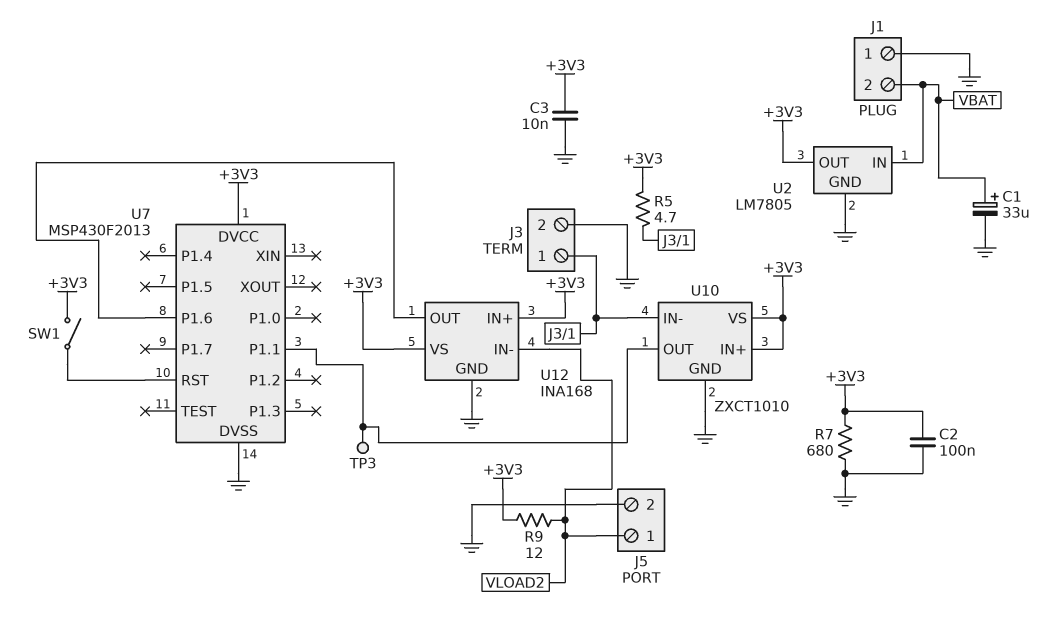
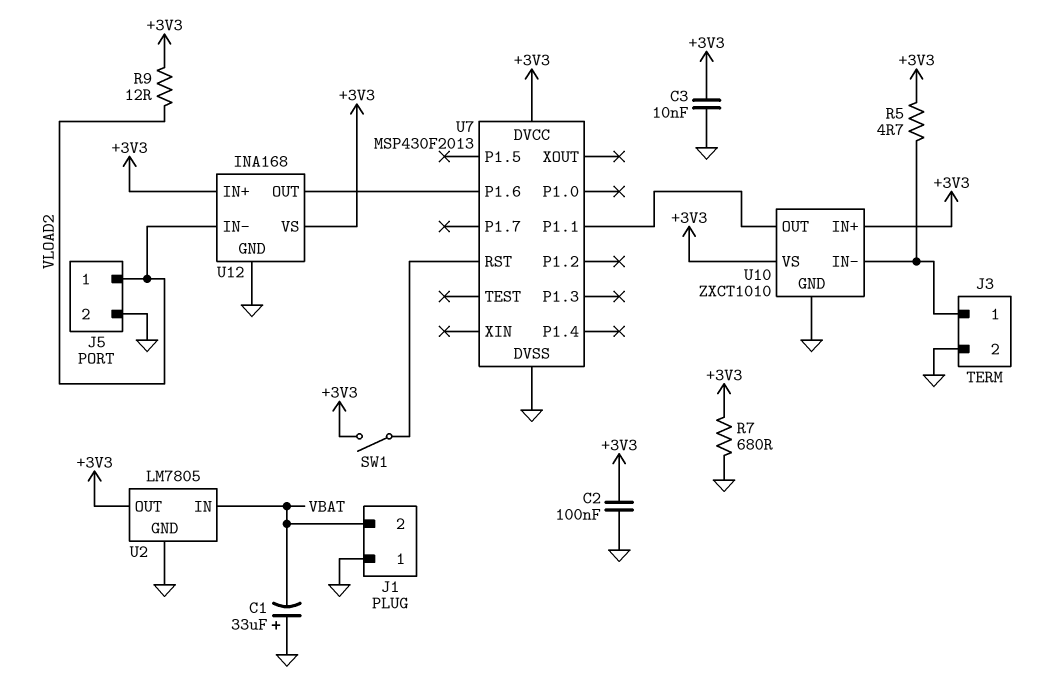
C1: 33uF (plus VBAT, minus GND) -> 33uF (plus GND, minus VBAT)
TP3: test point (U7/P1.1) -> none

